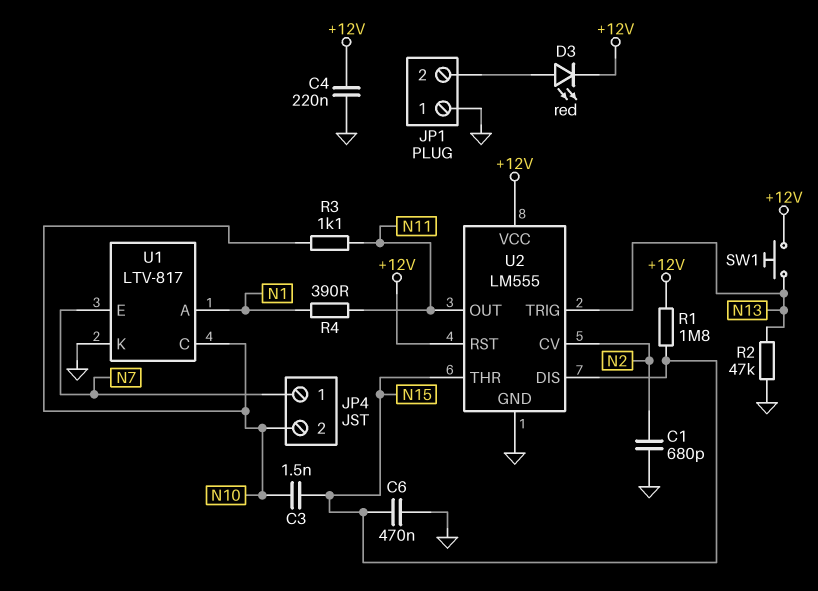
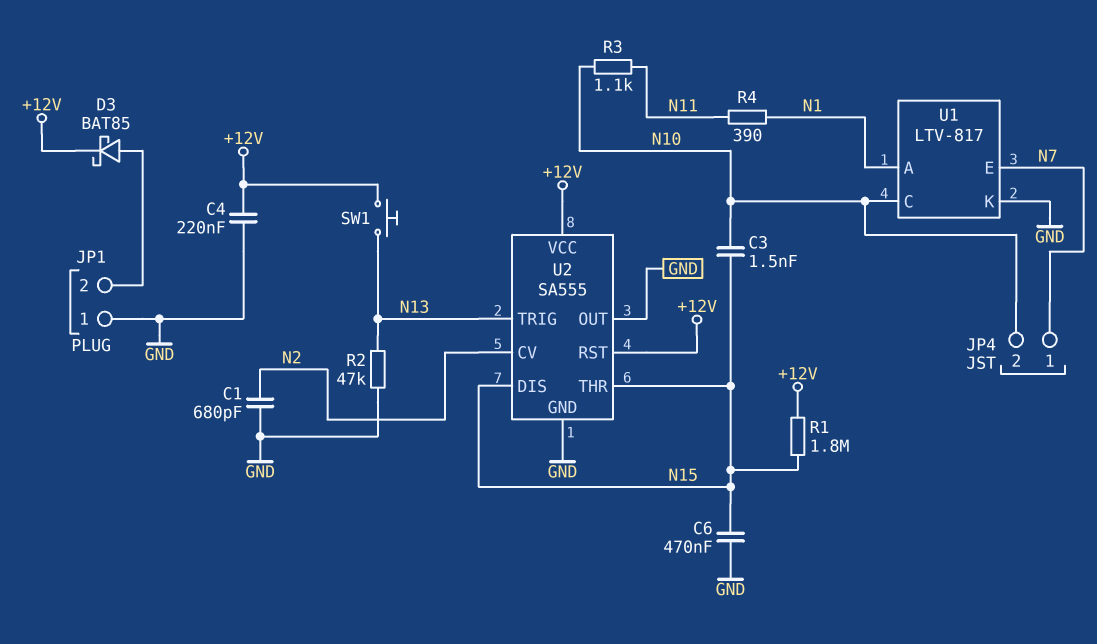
D3: LED red (A JP1/2, K +12V) -> schottky BAT85 (A JP1/2, K +12V)
U2: LM555 -> SA555
U2 pin OUT: N11 -> GND

